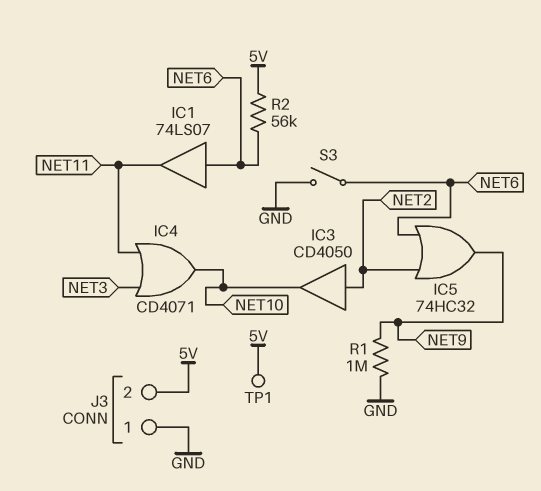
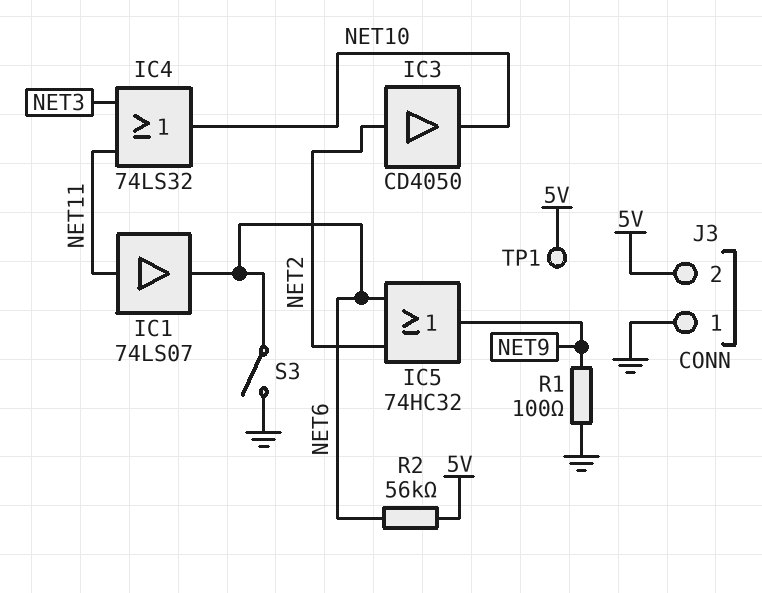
IC1: buffer 74LS07 (in NET6, out NET11) -> buffer 74LS07 (in NET11, out NET6)
IC4: OR CD4071 (in NET3, in NET11, out NET10) -> OR 74LS32 (in NET3, in NET11, out NET10)
R1: 1M (GND, NET9) -> 100 (GND, NET9)

